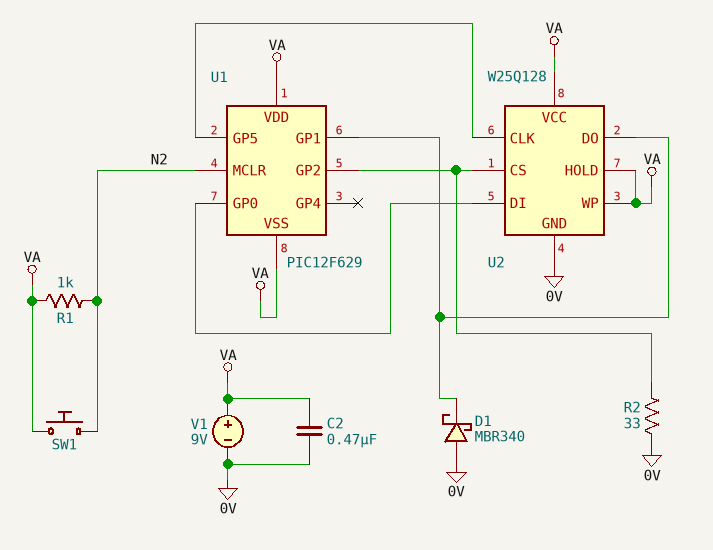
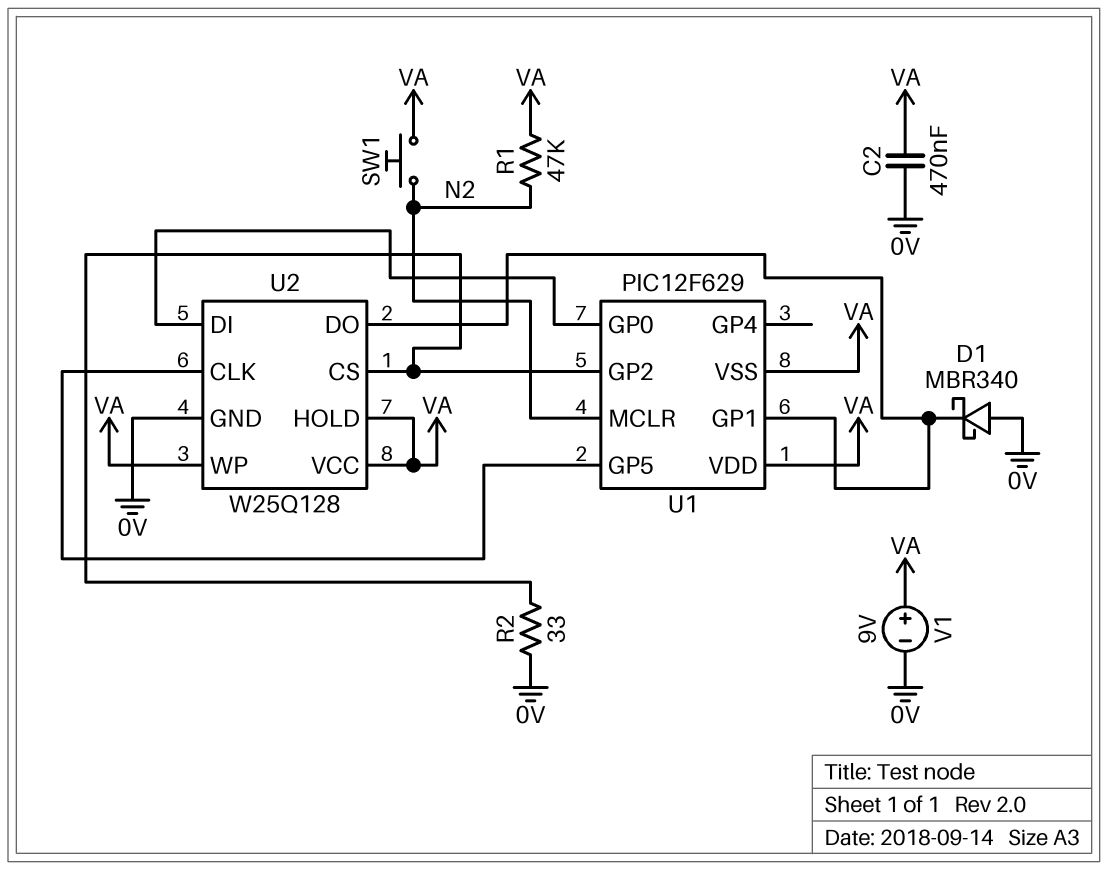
R1: 1k (N2, VA) -> 47k (N2, VA)

